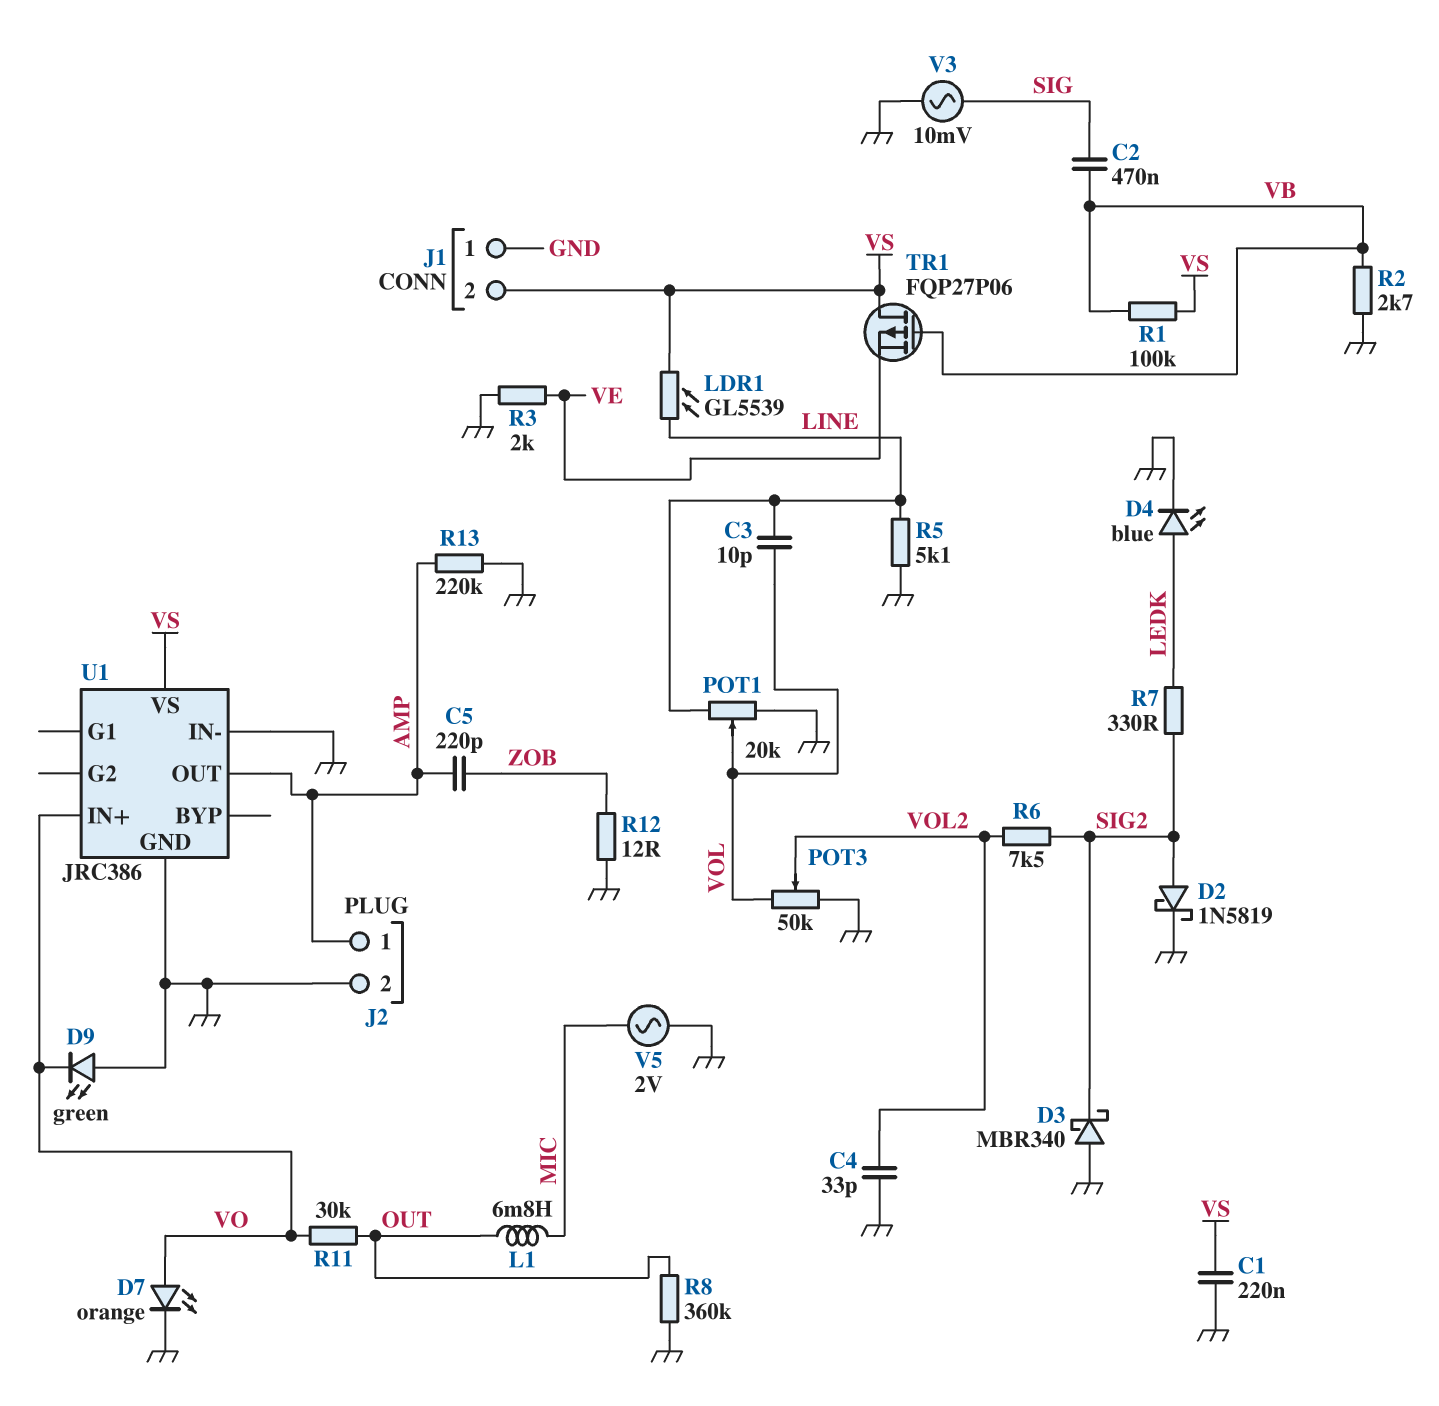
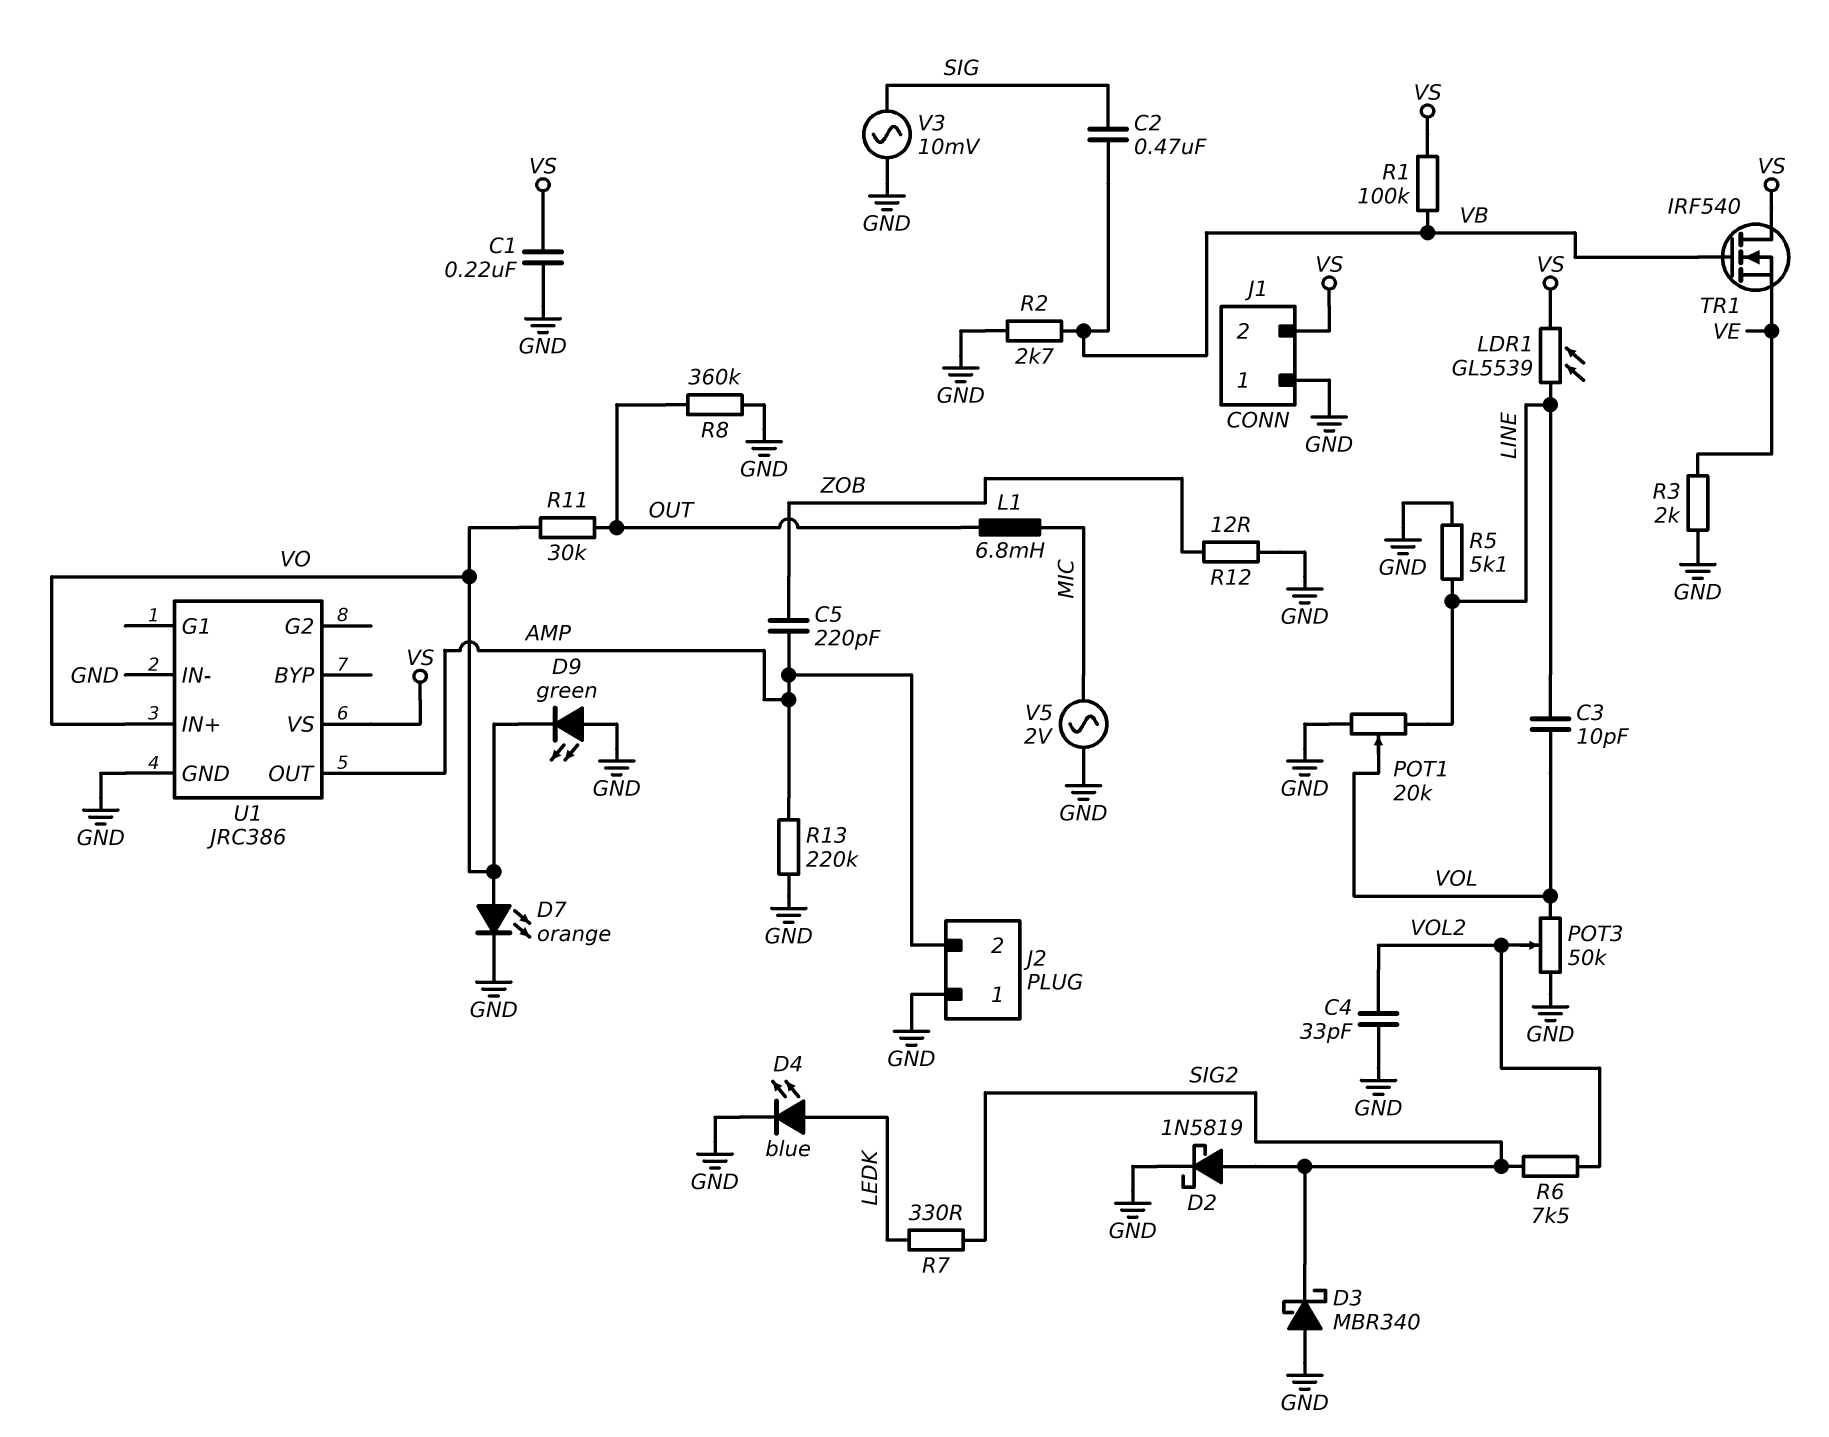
J2 pin 1: AMP -> GND
J2 pin 2: GND -> AMP
TR1: PMOS FQP27P06 (G VB, D VS, S VE) -> NMOS IRF540 (G VB, D VS, S VE)

